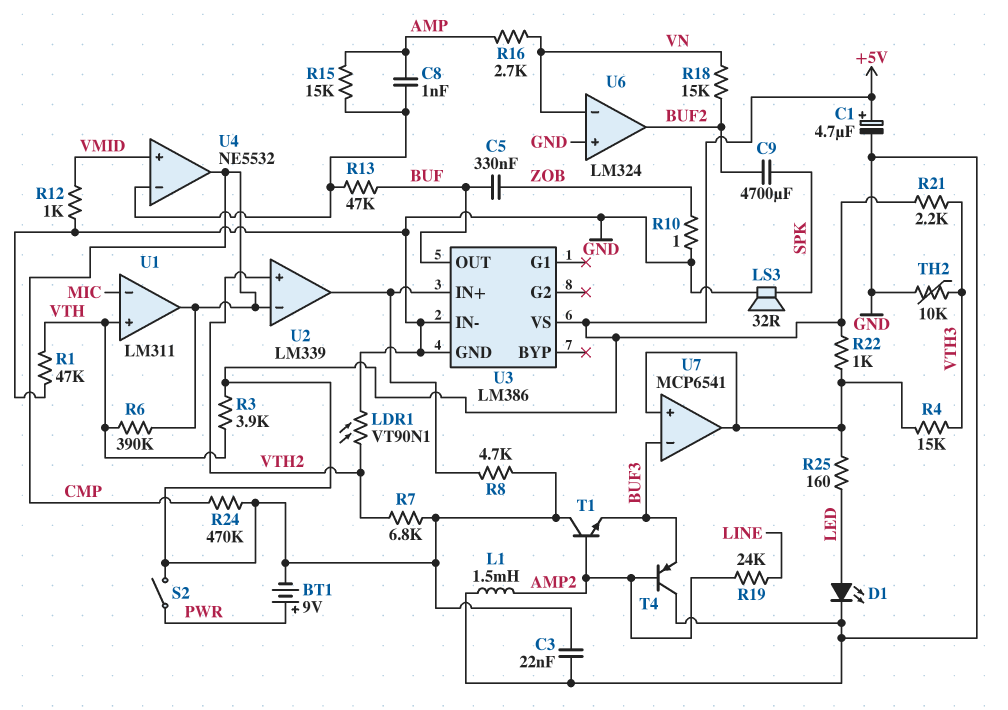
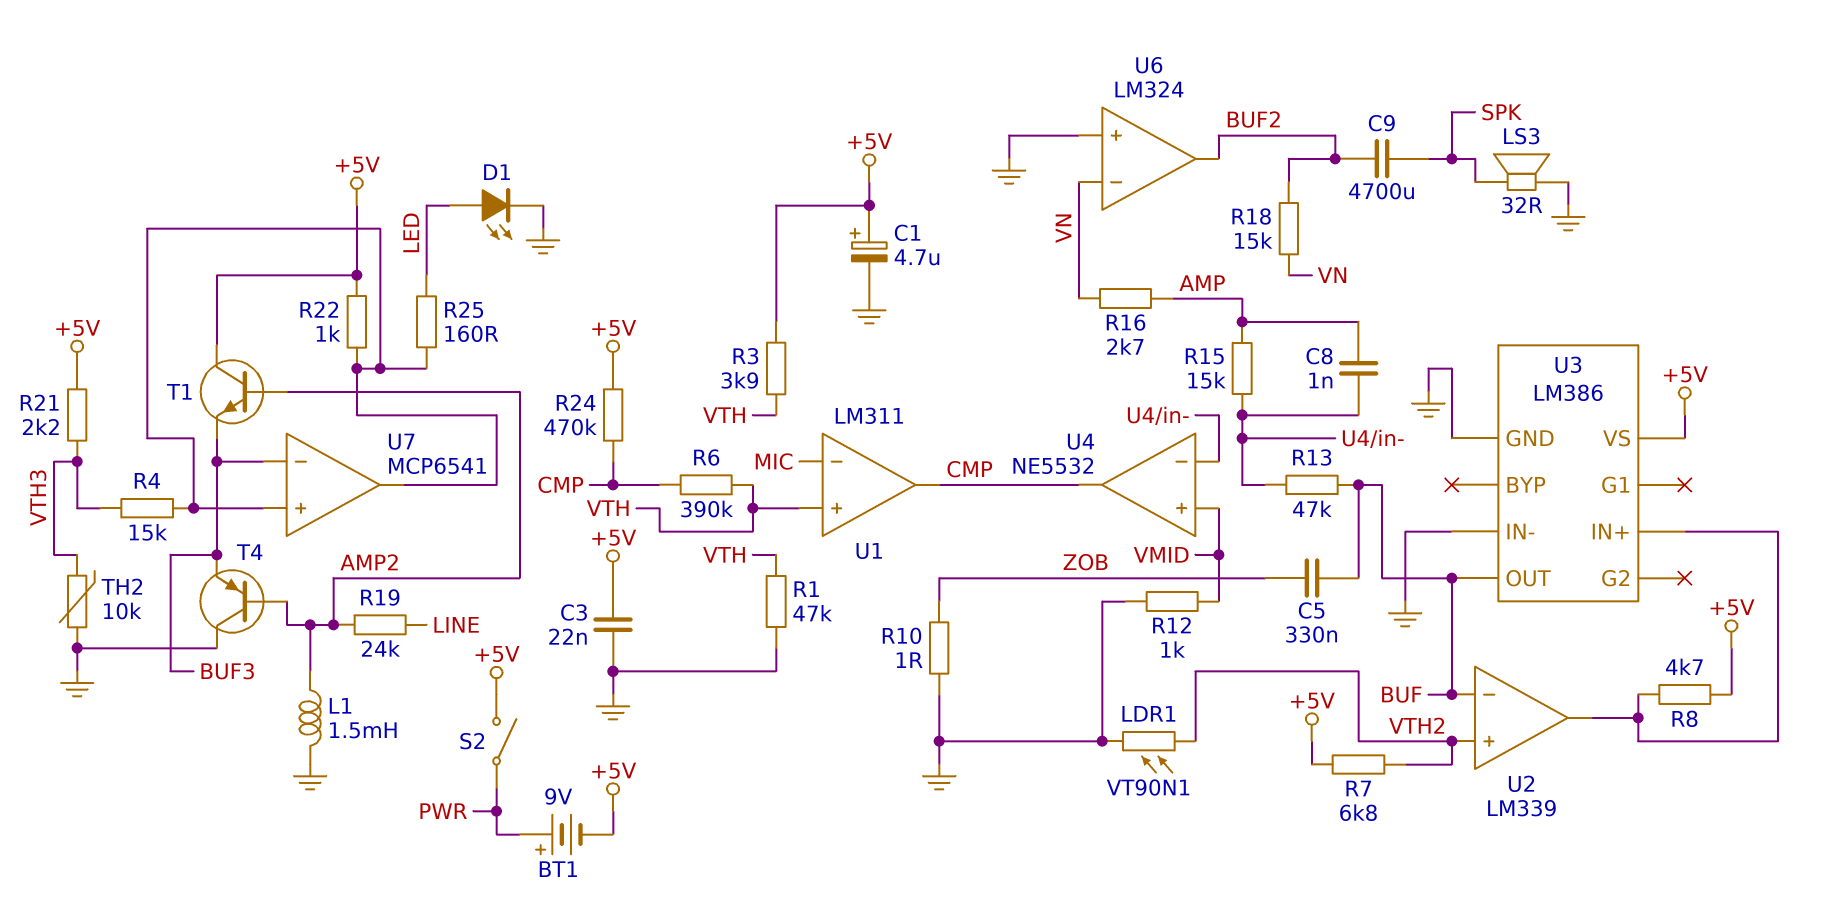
U2 pin in-: CMP -> BUF

